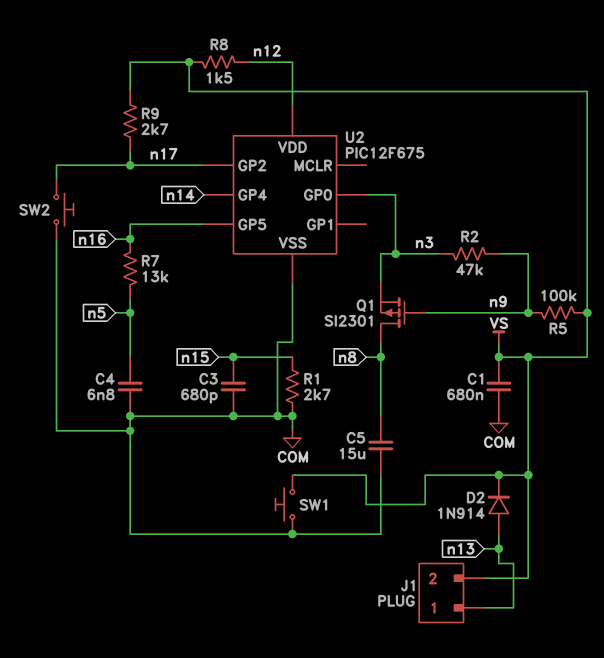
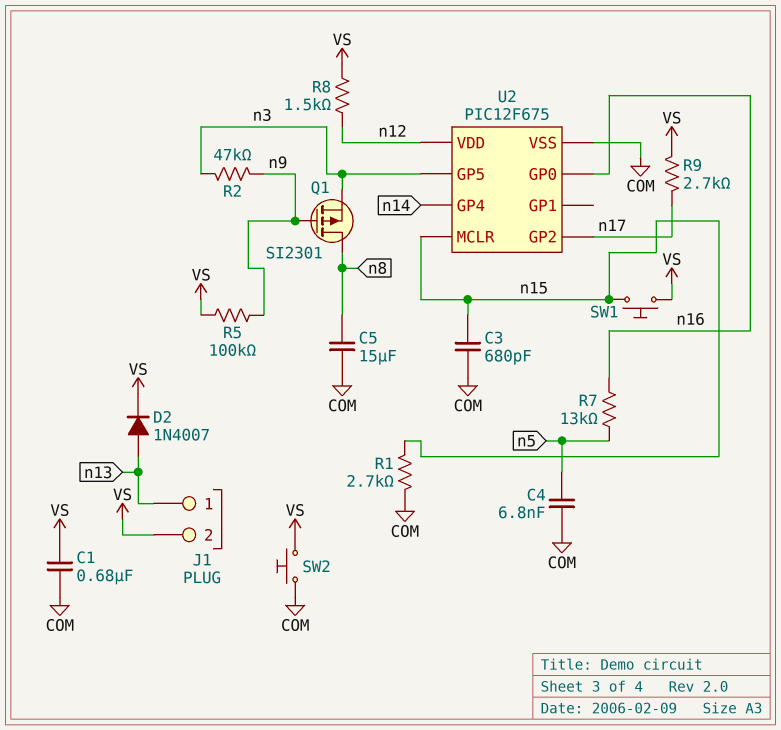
D2: diode 1N914 (A n13, K VS) -> diode 1N4007 (A n13, K VS)
SW1: button (COM, VS) -> button (VS, n15)
SW2: button (COM, n17) -> button (COM, VS)
U2 pin GP0: n3 -> n16
U2 pin GP5: n16 -> n3
U2 pin MCLR: none -> n15

